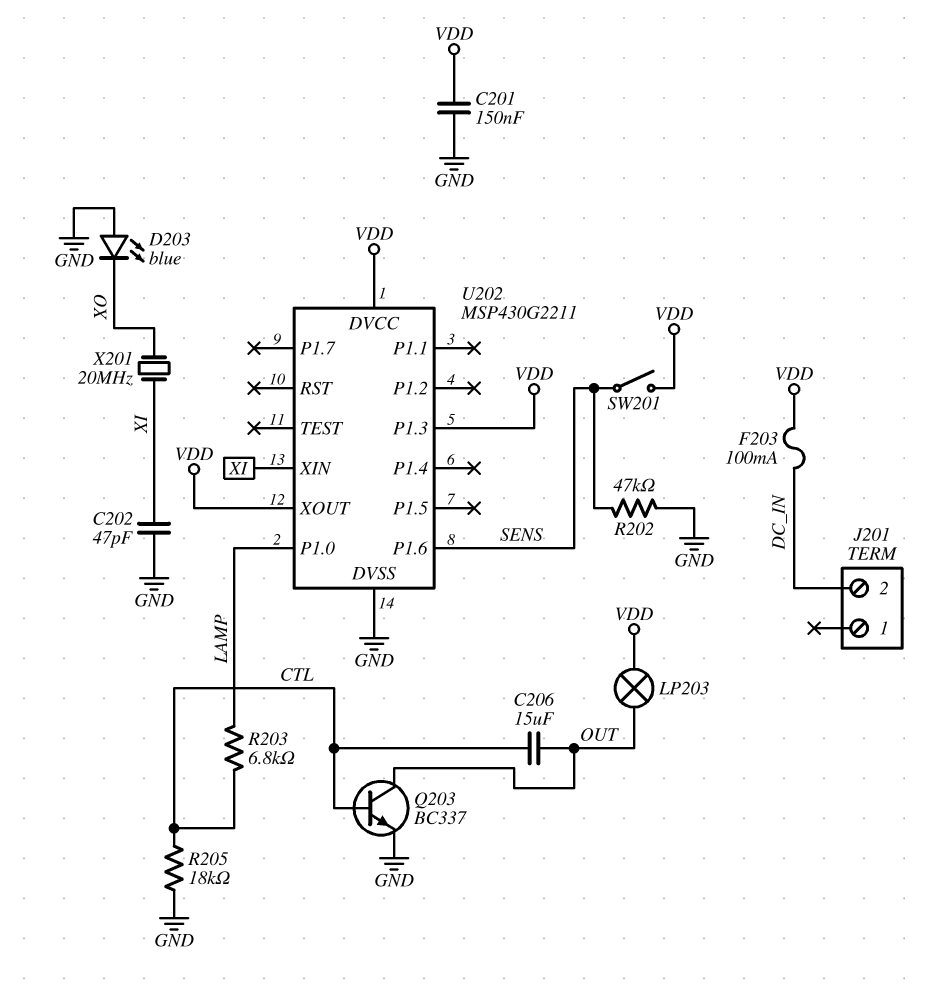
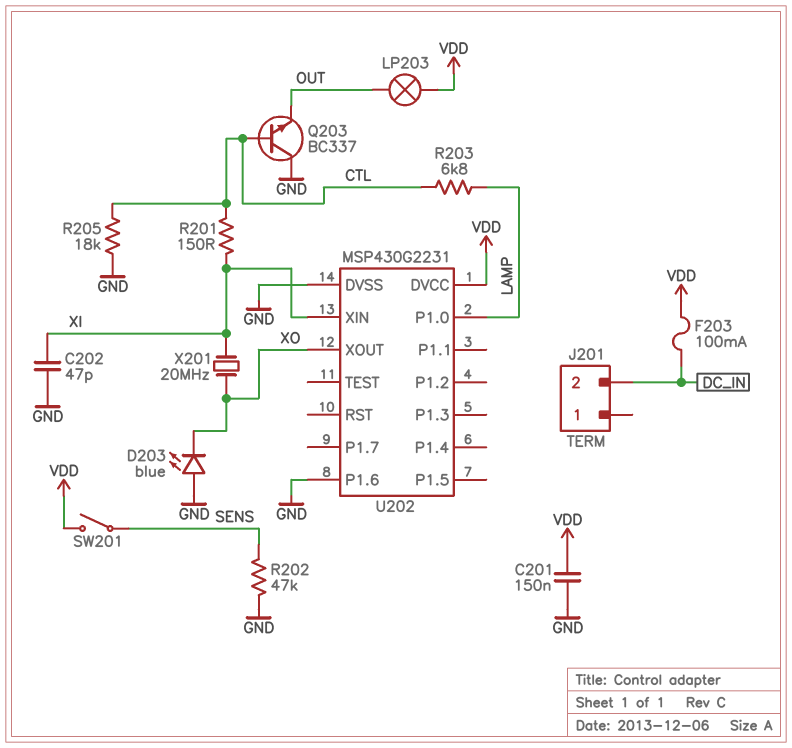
C206: 15uF (CTL, OUT) -> none
Q203: NPN BC337 (B CTL, C OUT, E GND) -> NPN BC337 (B CTL, C GND, E OUT)
R201: none -> 150 (CTL, XI)
U202: MSP430G2211 -> MSP430G2231
U202 pin P1.3: VDD -> none
U202 pin P1.6: SENS -> GND
U202 pin XOUT: VDD -> XO

